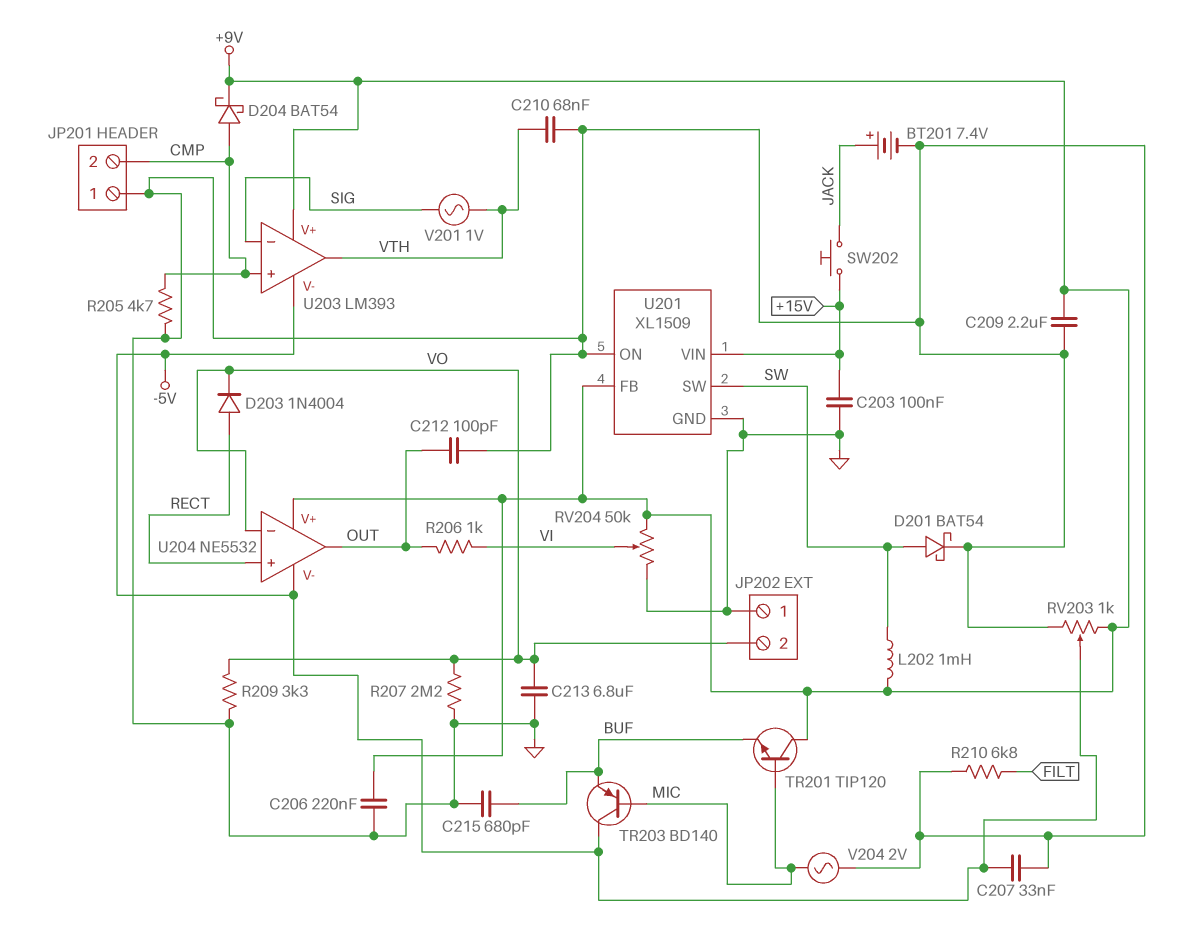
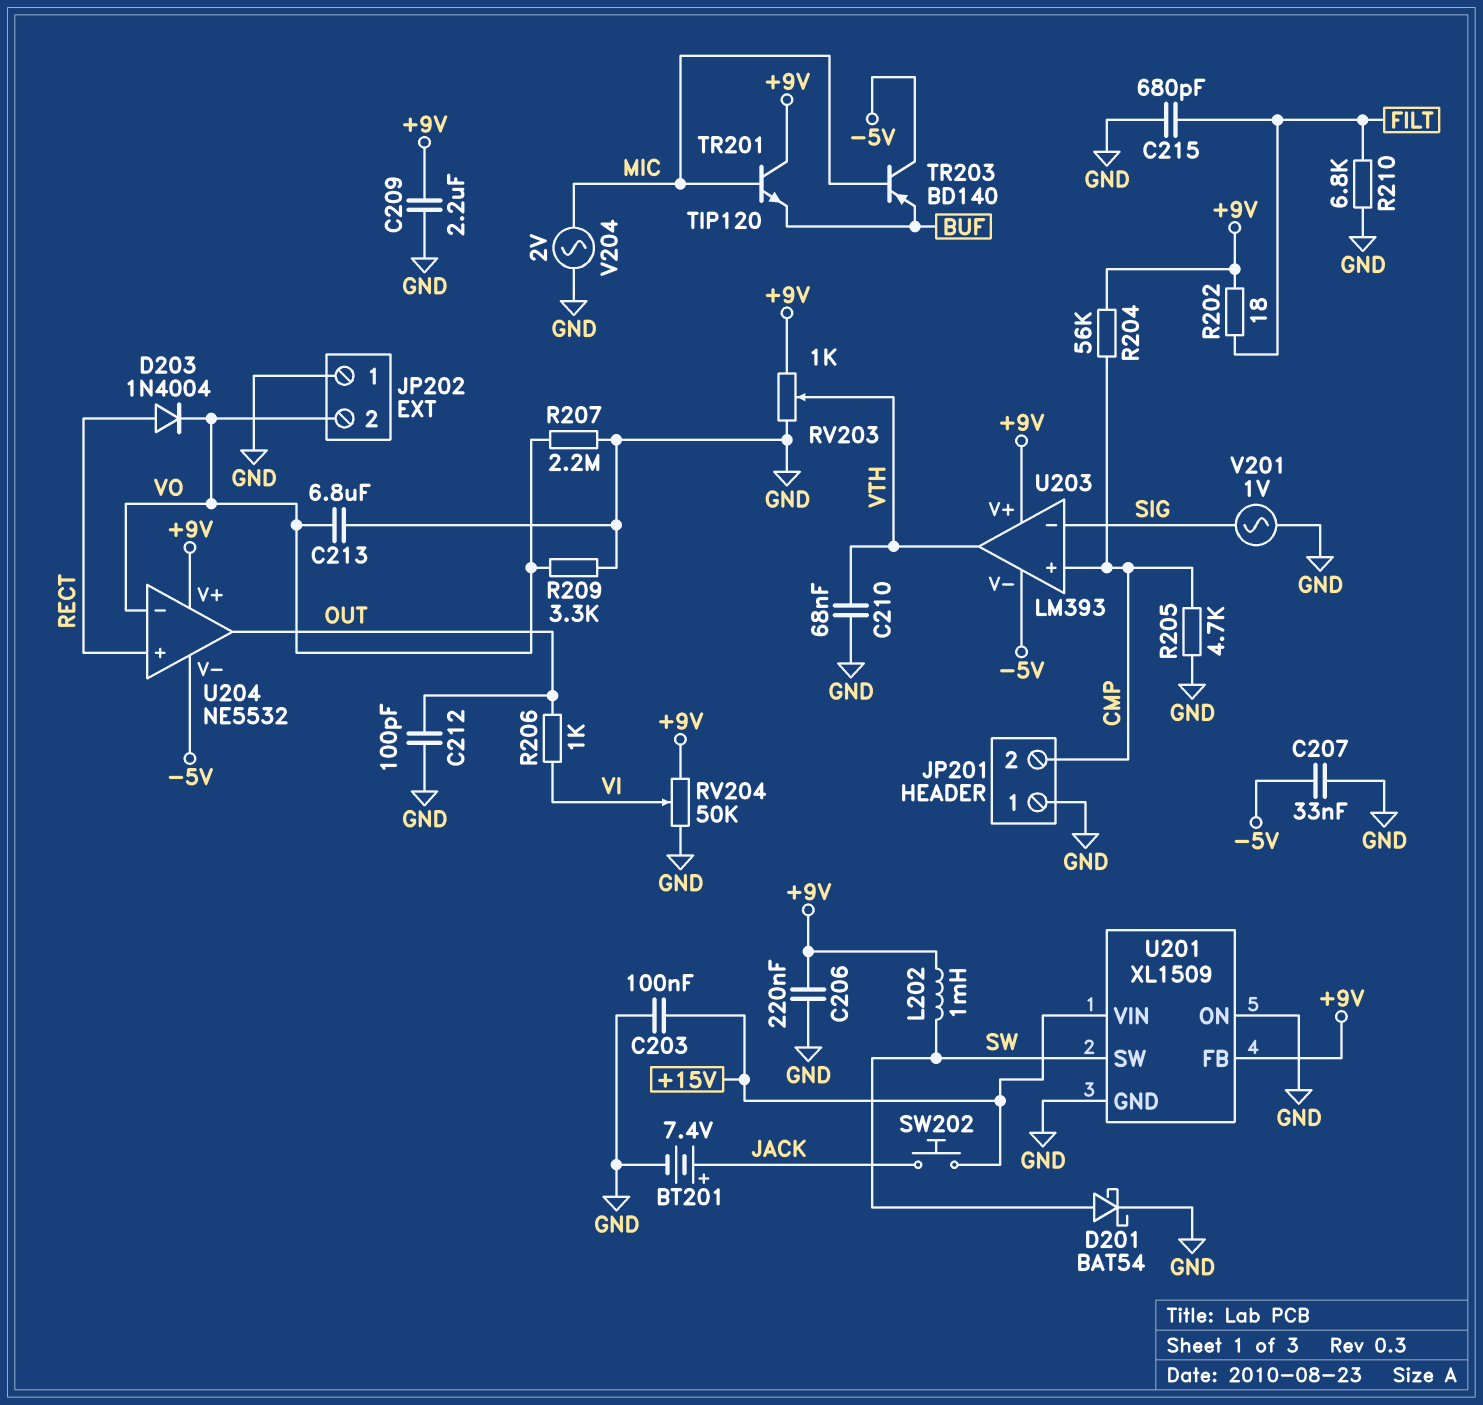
C215: 680pF (BUF, GND) -> 680pF (FILT, GND)
D204: schottky BAT54 (A CMP, K +9V) -> none
R202: none -> 18 (+9V, FILT)
R204: none -> 56k (+9V, CMP)
RV203: 1k (+9V, GND, wiper -5V) -> 1k (+9V, GND, wiper VTH)
V201: AC 1V (SIG, VTH) -> AC 1V (GND, SIG)

